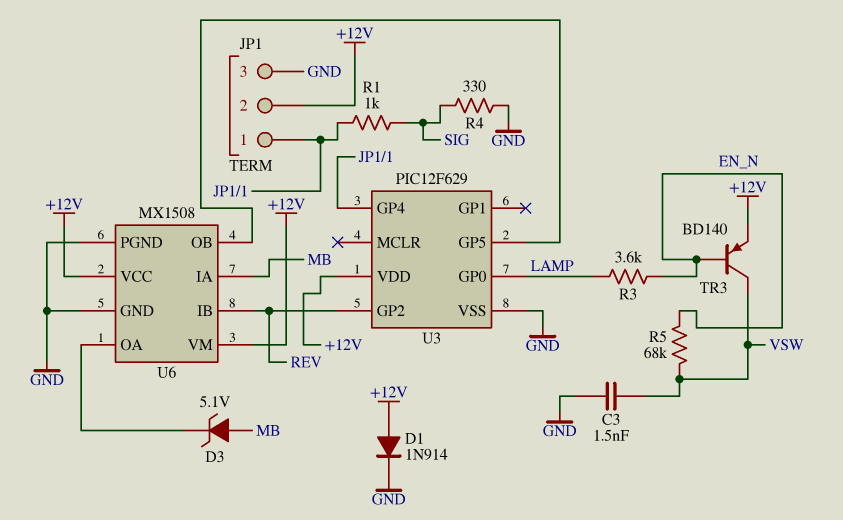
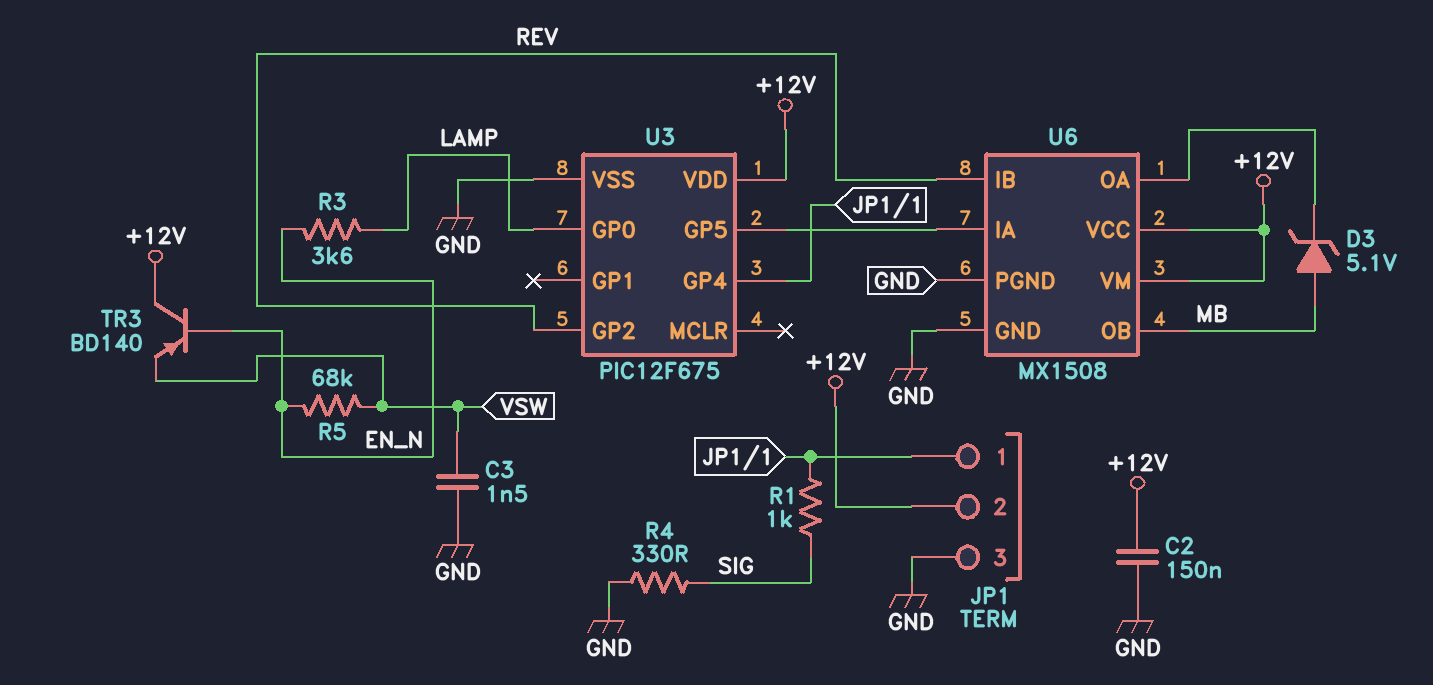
C2: none -> 150nF (+12V, GND)
D1: diode 1N914 (A +12V, K GND) -> none
TR3: PNP BD140 (B EN_N, C VSW, E +12V) -> PNP BD140 (B EN_N, C +12V, E VSW)
U3: PIC12F629 -> PIC12F675
U6 pin IA: MB -> U3/GP5
U6 pin OB: U3/GP5 -> MB

